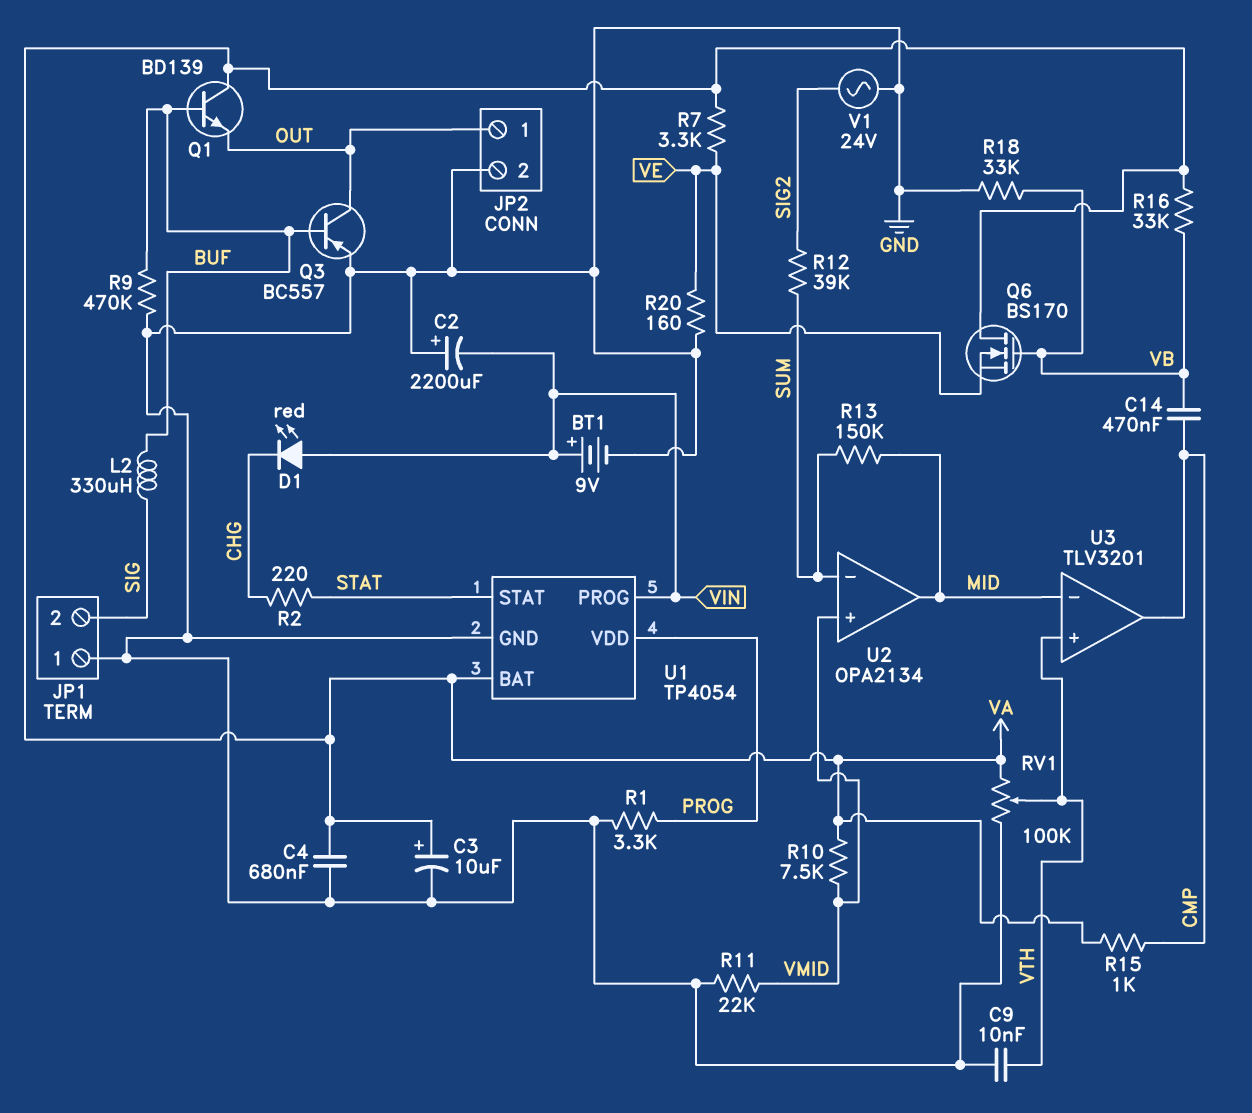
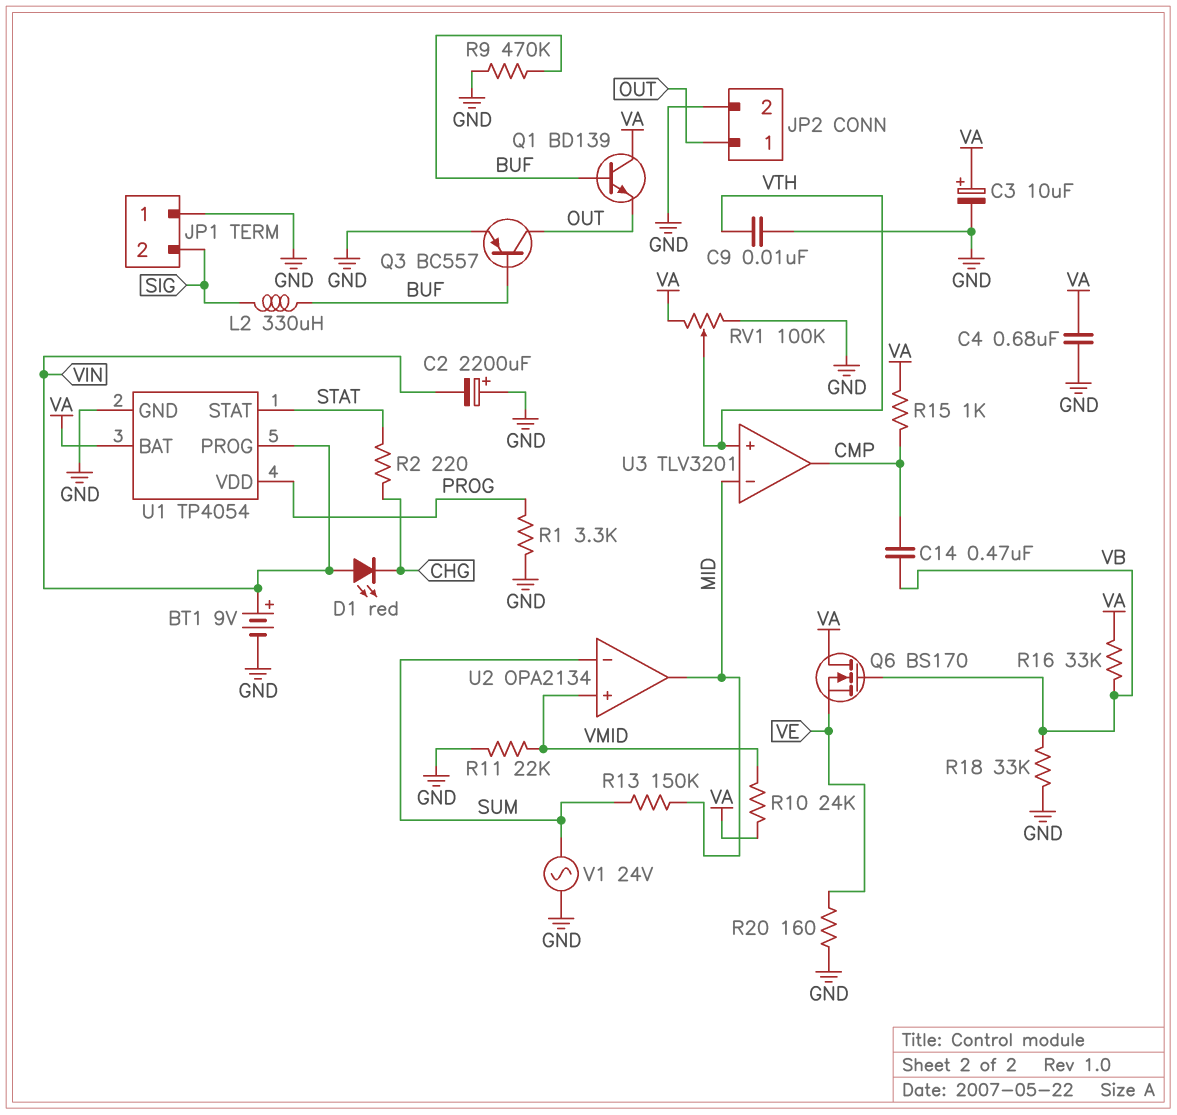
R7: 3.3k (VA, VE) -> none
R10: 7.5k (VA, VMID) -> 24k (VA, VMID)
R12: 39k (SIG2, SUM) -> none
V1: AC 24V (GND, SIG2) -> AC 24V (GND, SUM)

